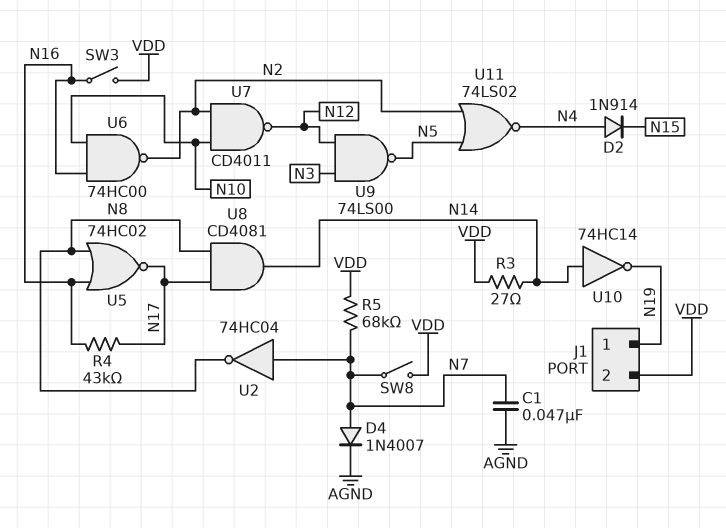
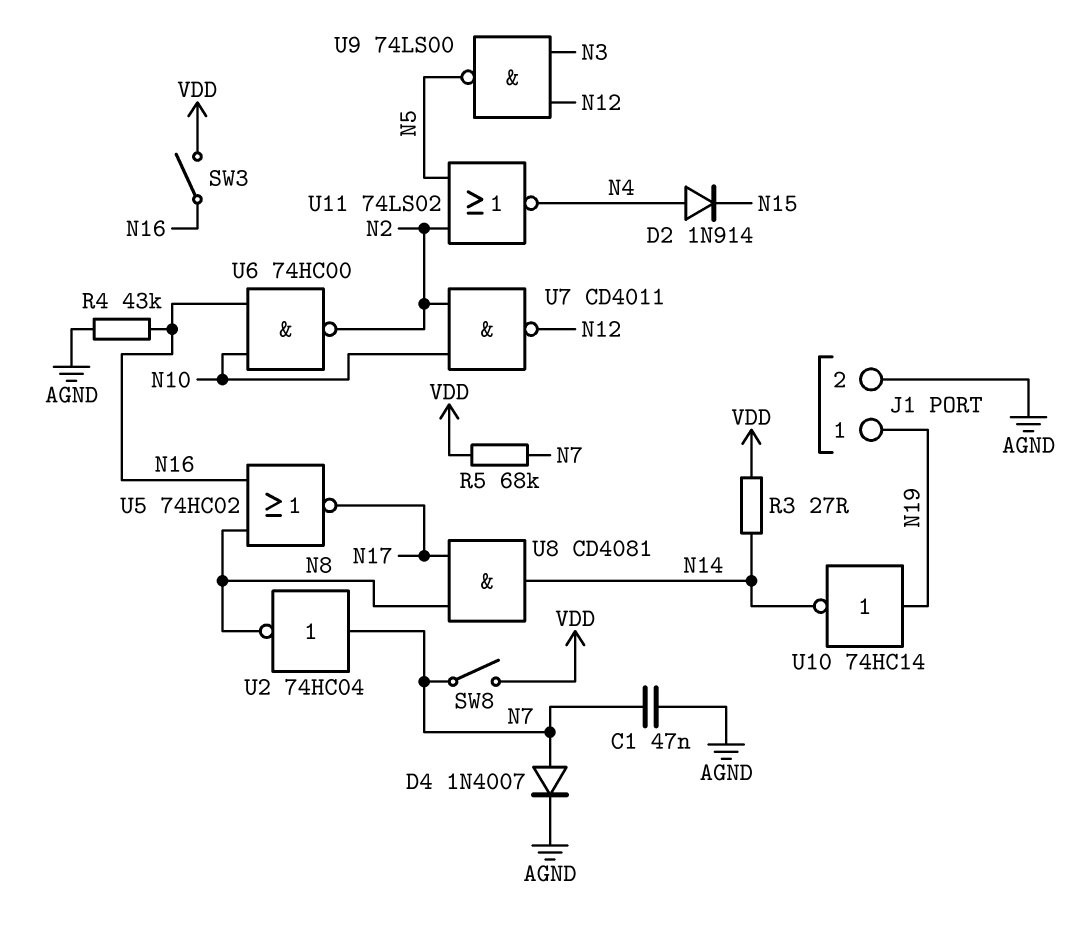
J1 pin 2: VDD -> AGND
R4: 43k (N16, N17) -> 43k (AGND, N16)
U10: NOT 74HC14 (in N14, out N19) -> NOT 74HC14 (in N19, out N14)

